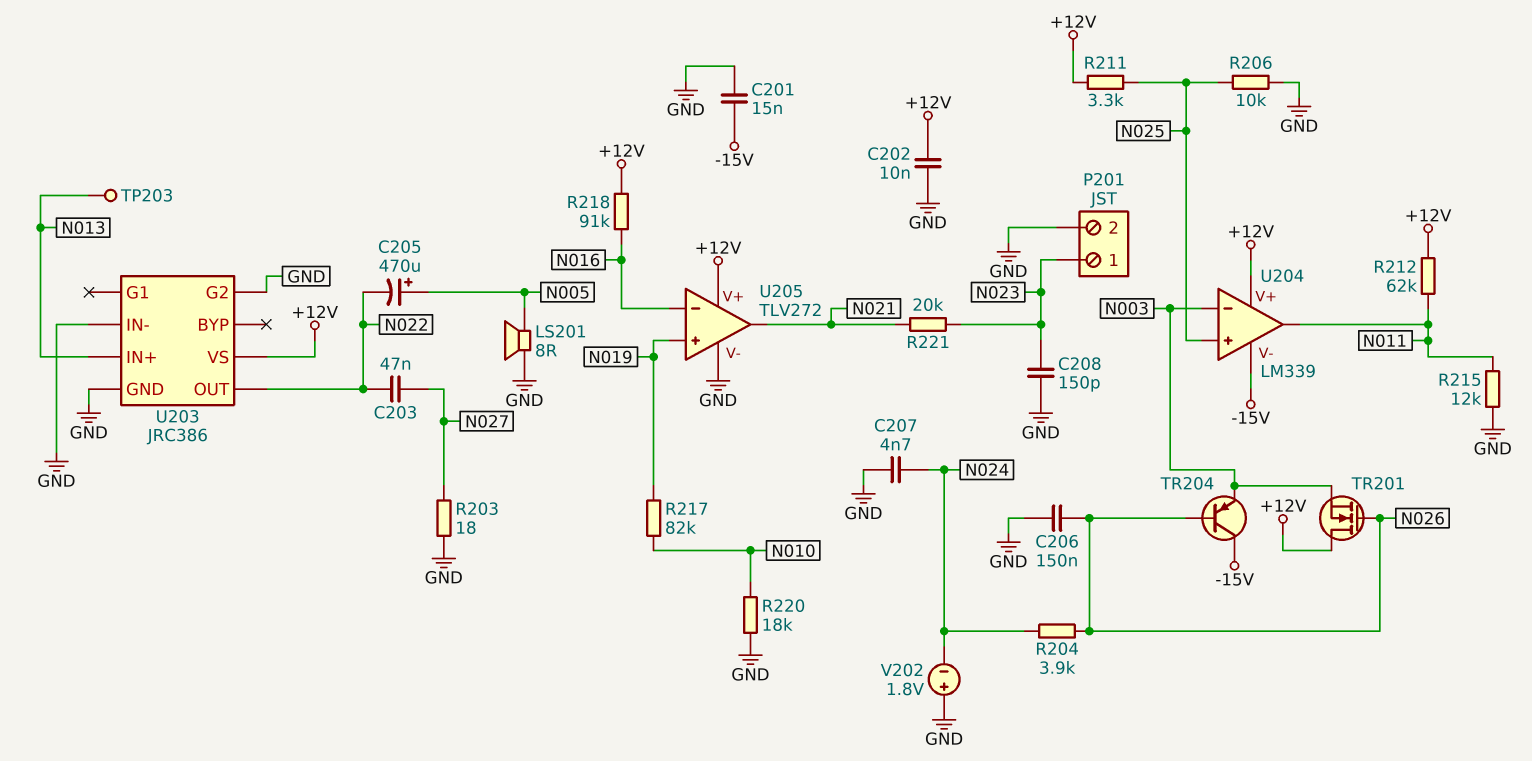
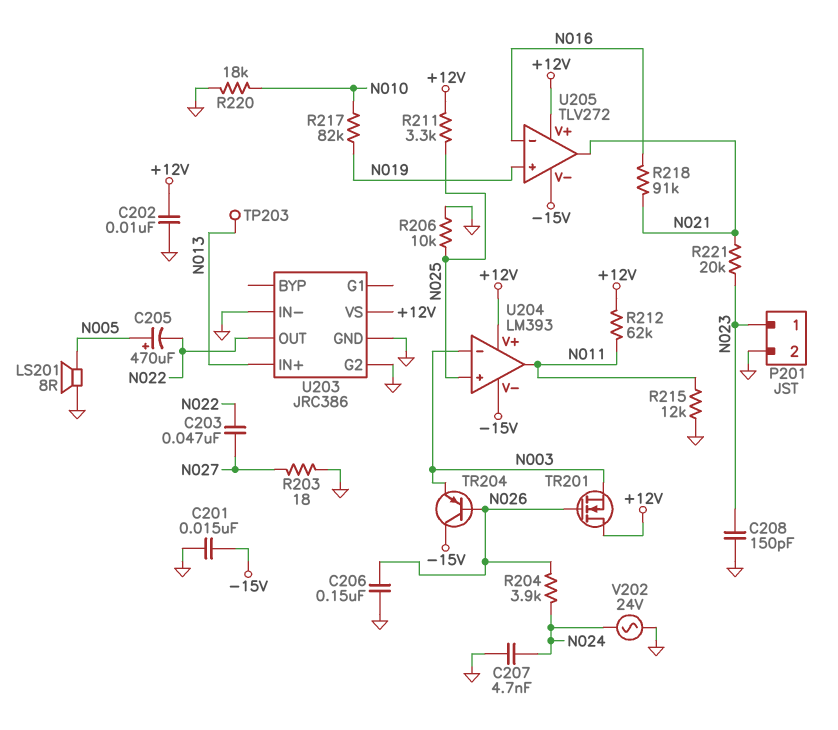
R218: 91k (+12V, N016) -> 91k (N016, N021)
U204: LM339 -> LM393
U205 pin V-: GND -> -15V
V202: 1.8V (plus GND, minus N024) -> AC 24V (GND, N024)

